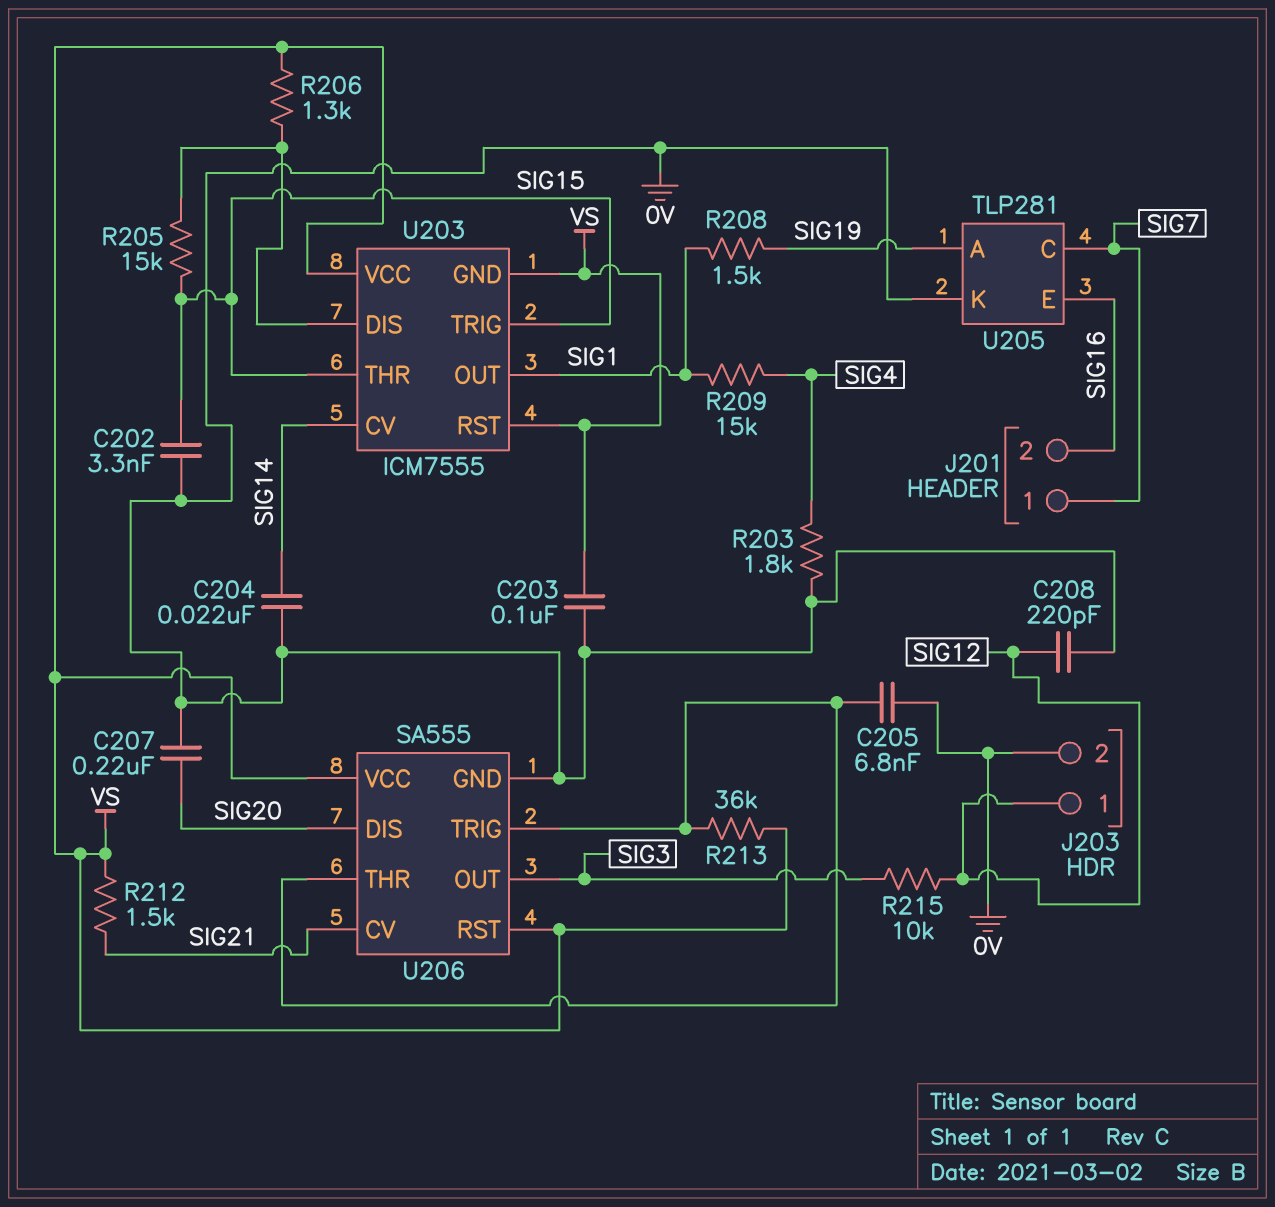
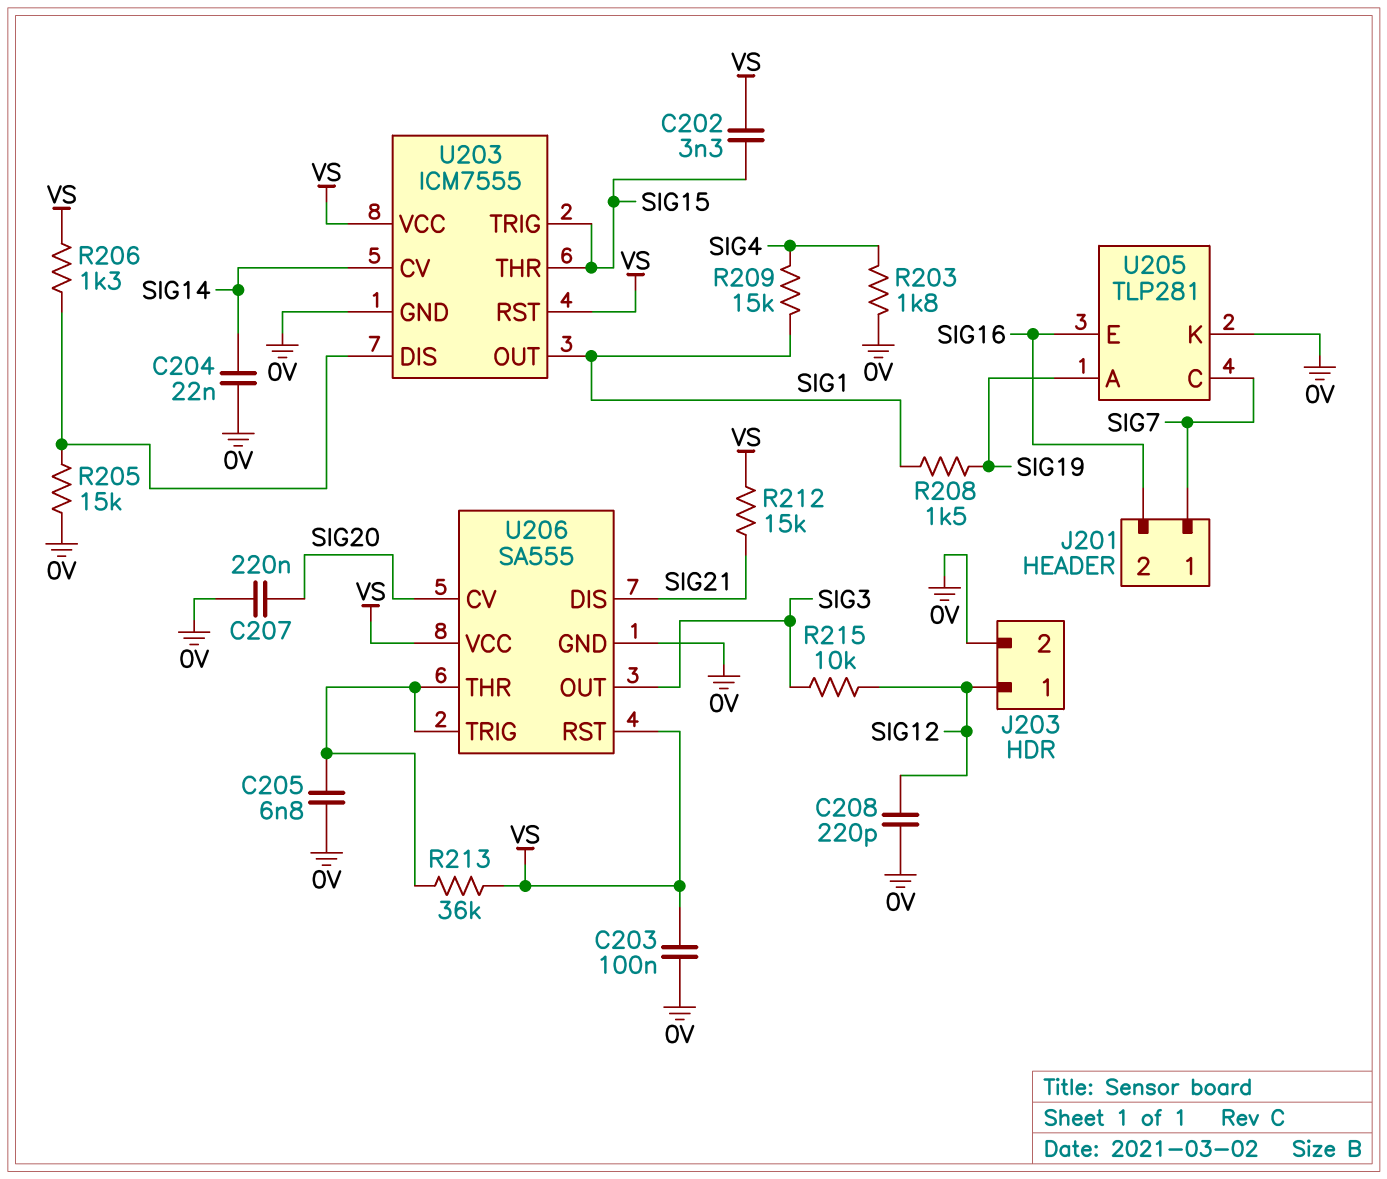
C202: 3.3nF (0V, SIG15) -> 3.3nF (SIG15, VS)
R205: 15k (SIG15, U203/DIS) -> 15k (0V, U203/DIS)
R212: 1.5k (SIG21, VS) -> 15k (SIG21, VS)
U203 pin GND: VS -> 0V
U206 pin CV: SIG21 -> SIG20
U206 pin DIS: SIG20 -> SIG21

